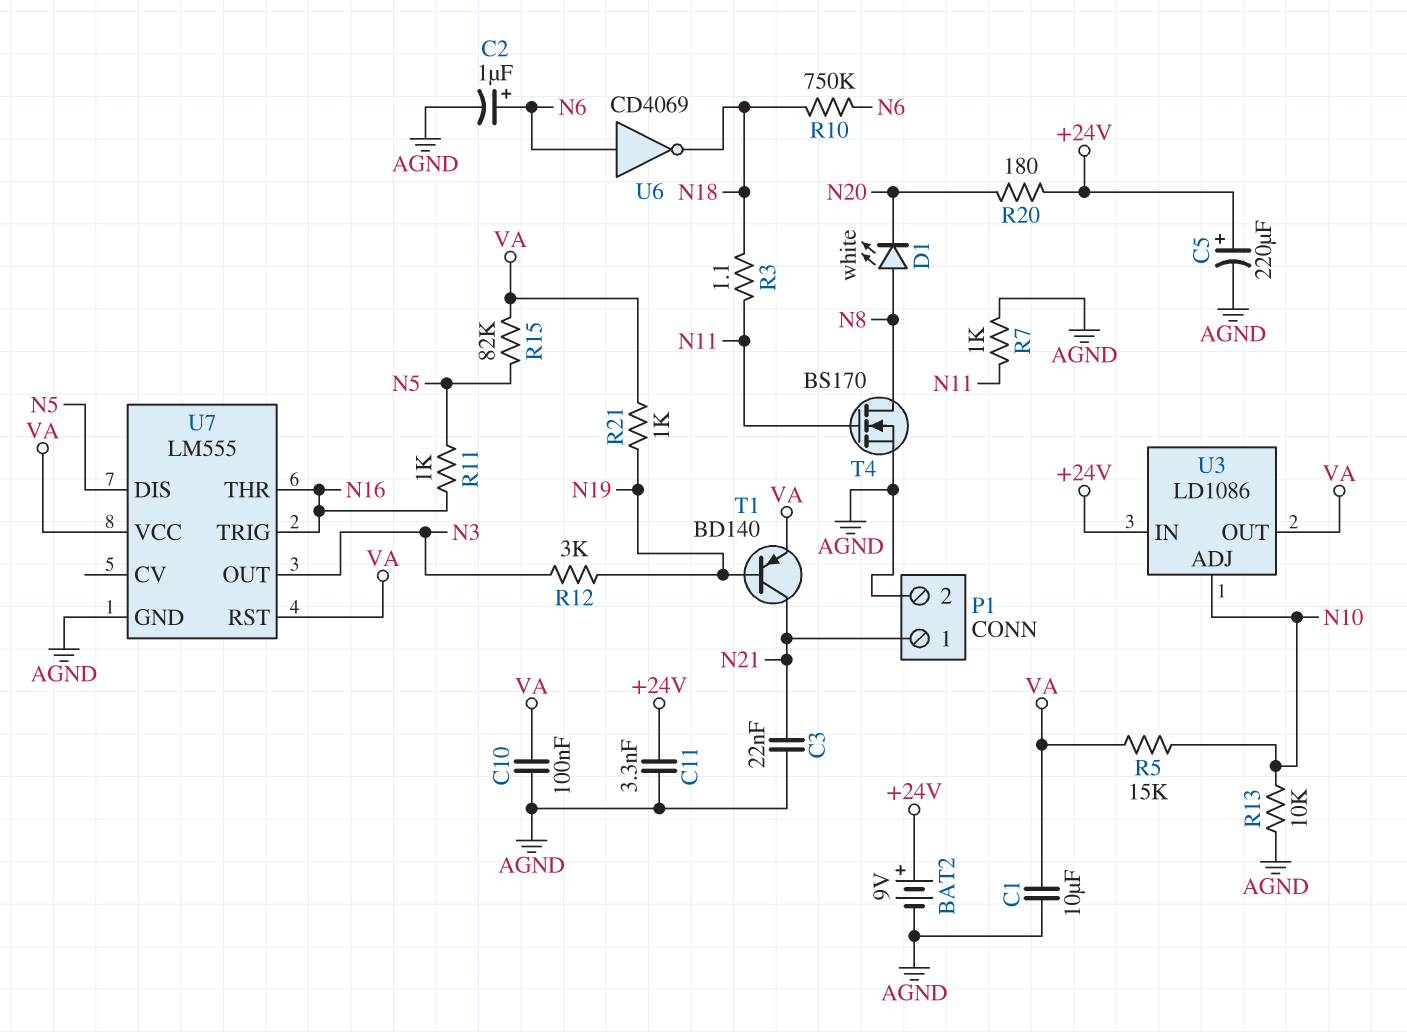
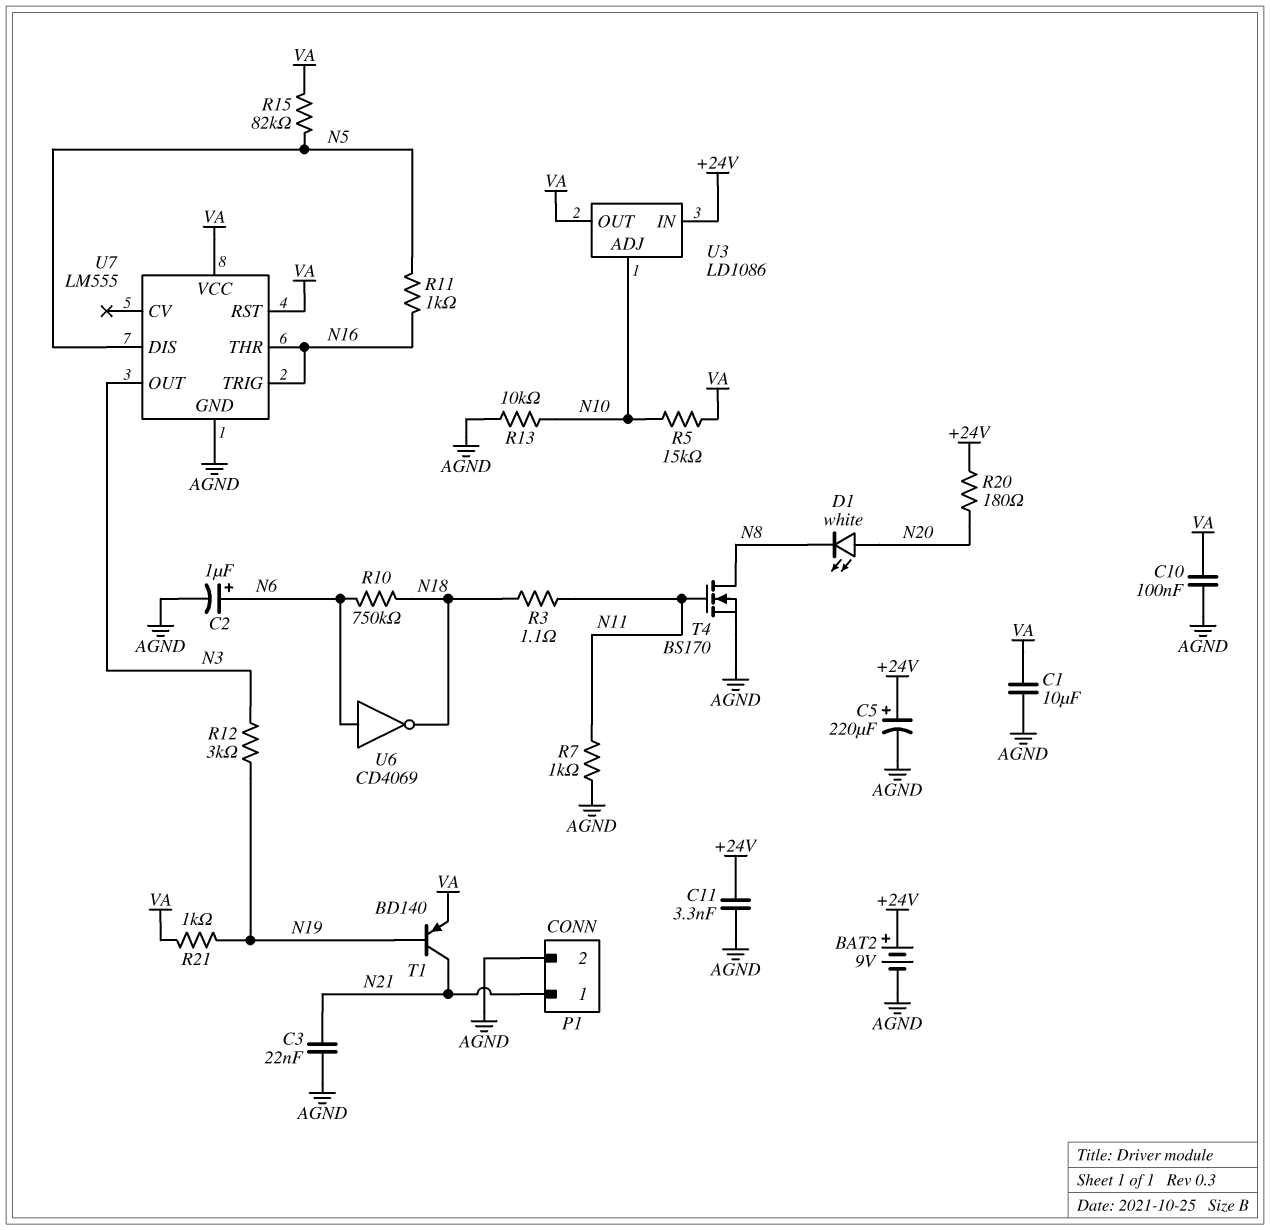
D1: LED white (A N8, K N20) -> LED white (A N20, K N8)

